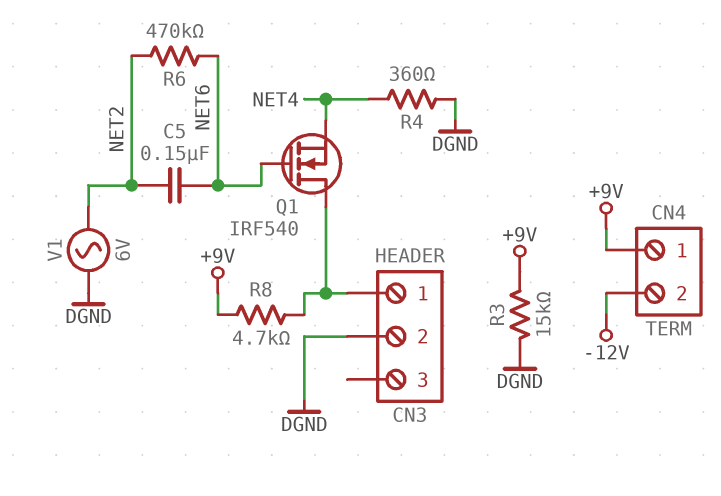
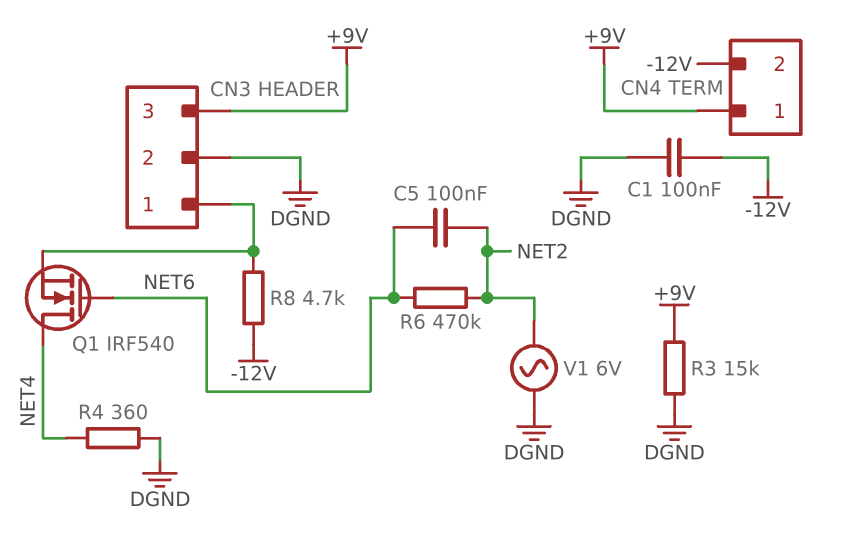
C1: none -> 100nF (-12V, DGND)
C5: 150nF (NET2, NET6) -> 100nF (NET2, NET6)
CN3 pin 3: none -> +9V
Q1: NMOS IRF540 (G NET6, D CN3/1, S NET4) -> NMOS IRF540 (G NET6, D NET4, S CN3/1)
R8: 4.7k (+9V, CN3/1) -> 4.7k (-12V, CN3/1)

